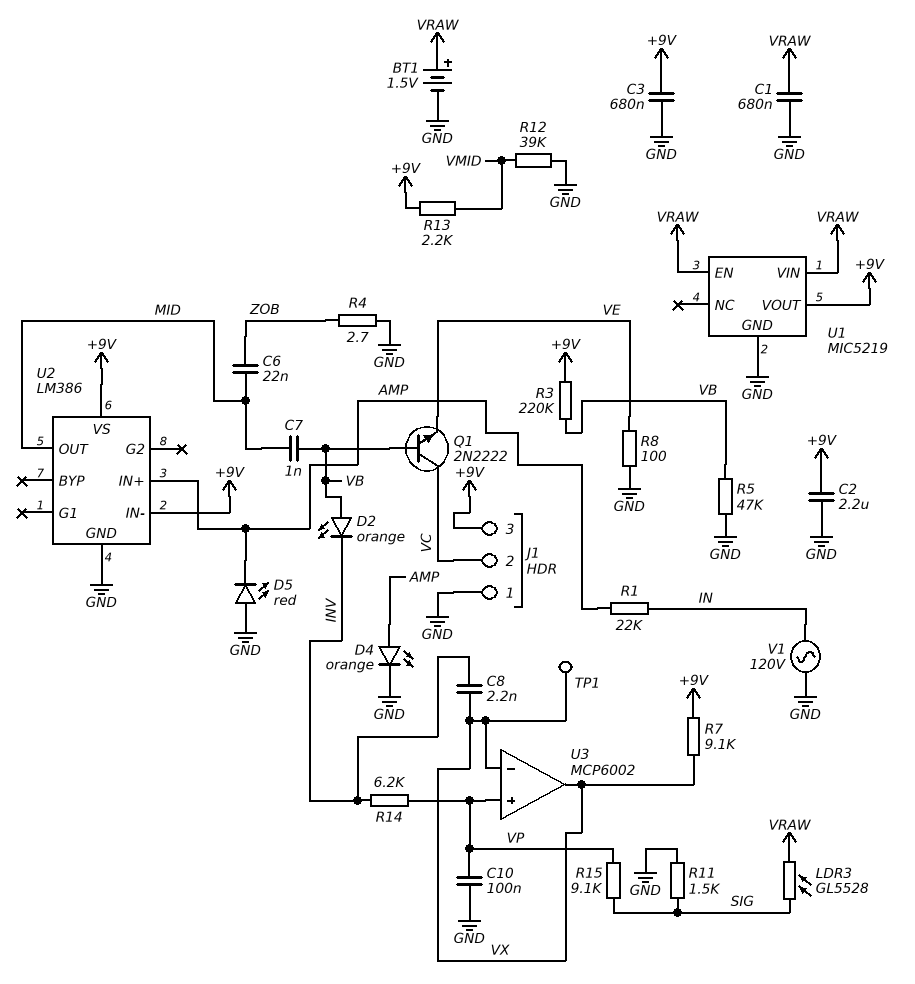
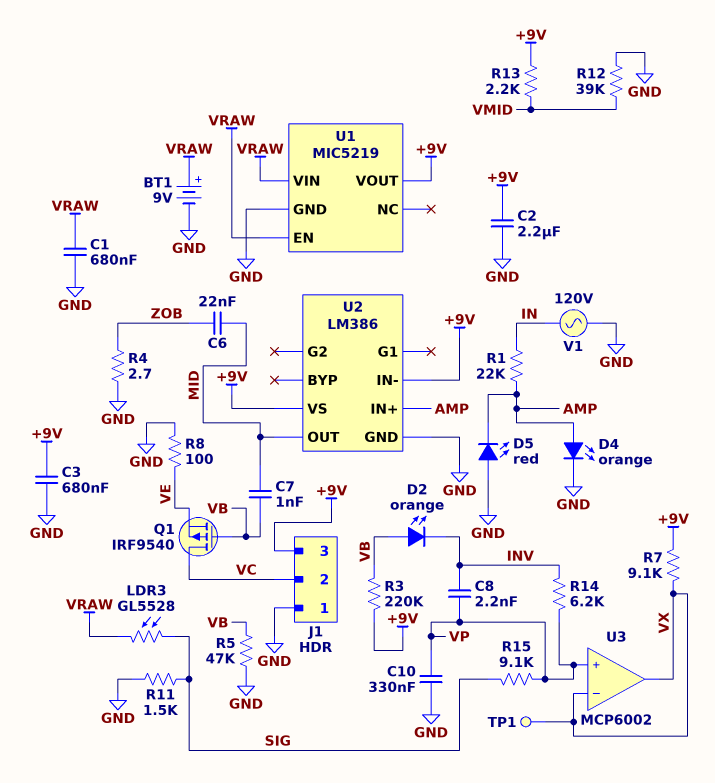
BT1: 1.5V (plus VRAW, minus GND) -> 9V (plus VRAW, minus GND)
C8: 2.2nF (INV, VX) -> 2.2nF (INV, VP)
C10: 100nF (GND, VP) -> 330nF (GND, VP)
Q1: NPN 2N2222 (B VB, C VC, E VE) -> PMOS IRF9540 (G VB, D VC, S VE)

